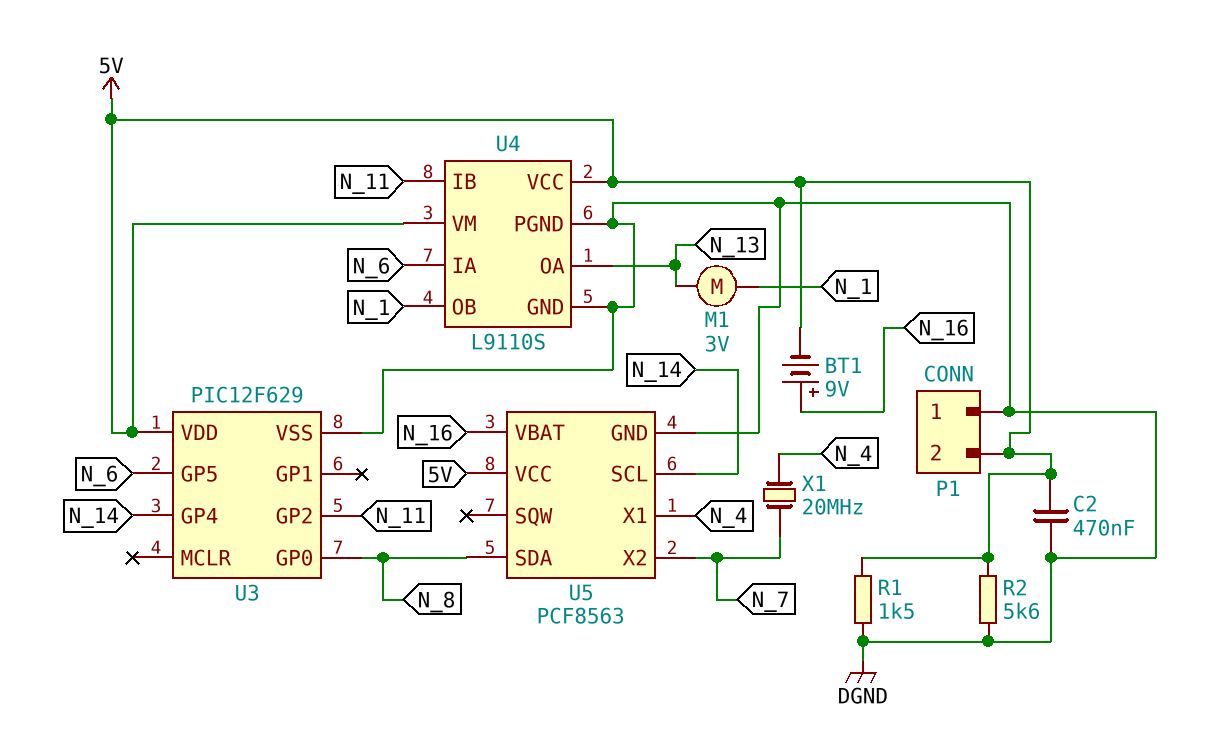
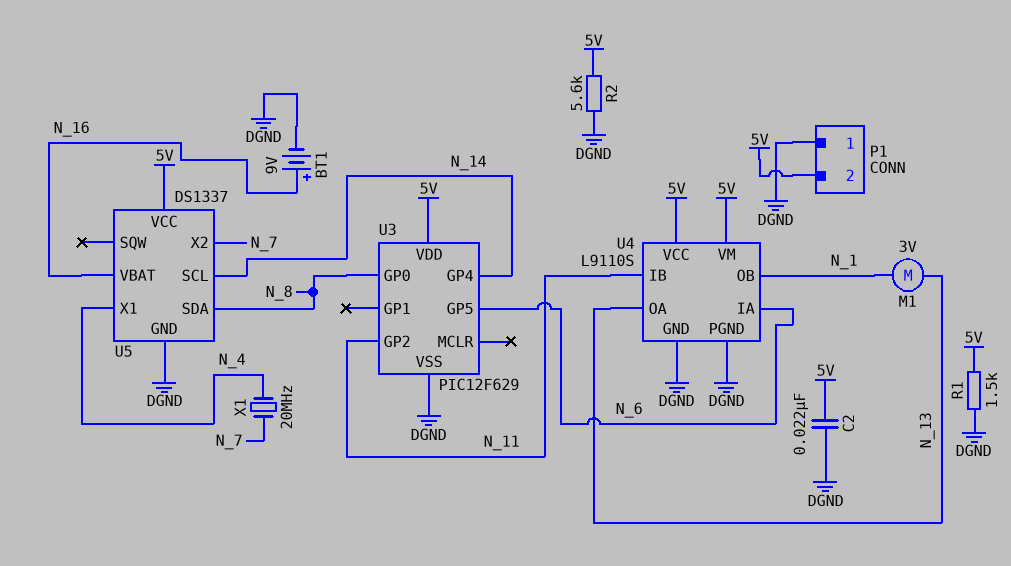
BT1: 9V (plus N_16, minus 5V) -> 9V (plus N_16, minus DGND)
C2: 470nF (5V, DGND) -> 22nF (5V, DGND)
U5: PCF8563 -> DS1337

